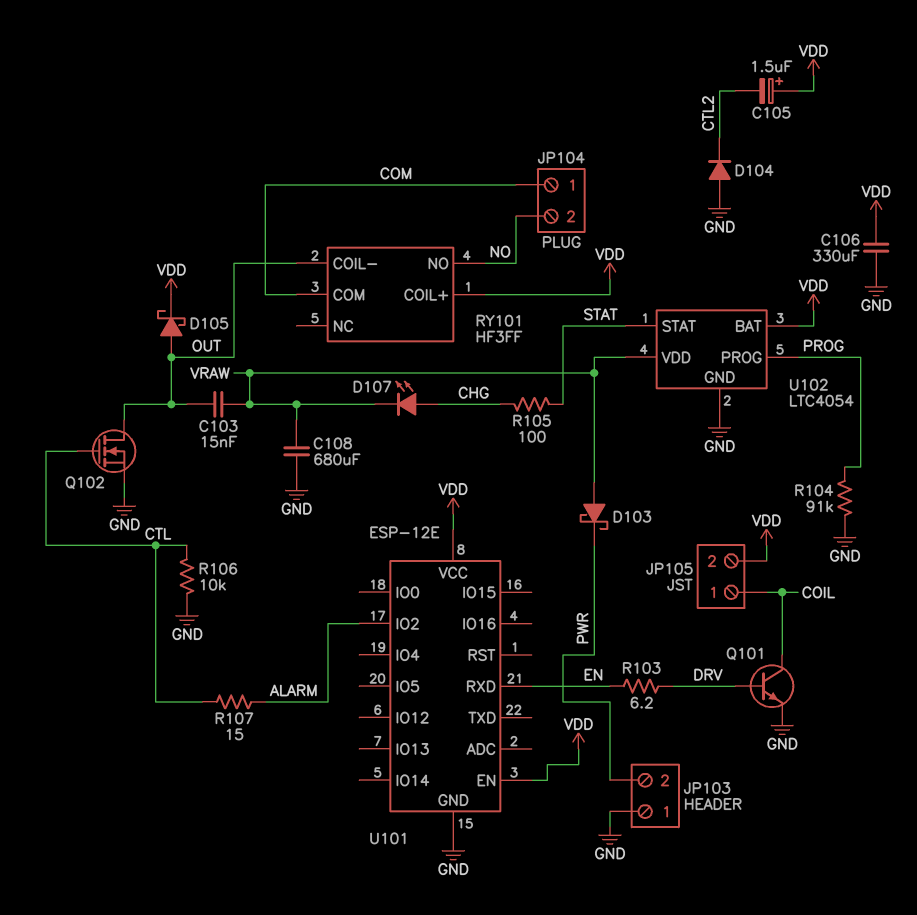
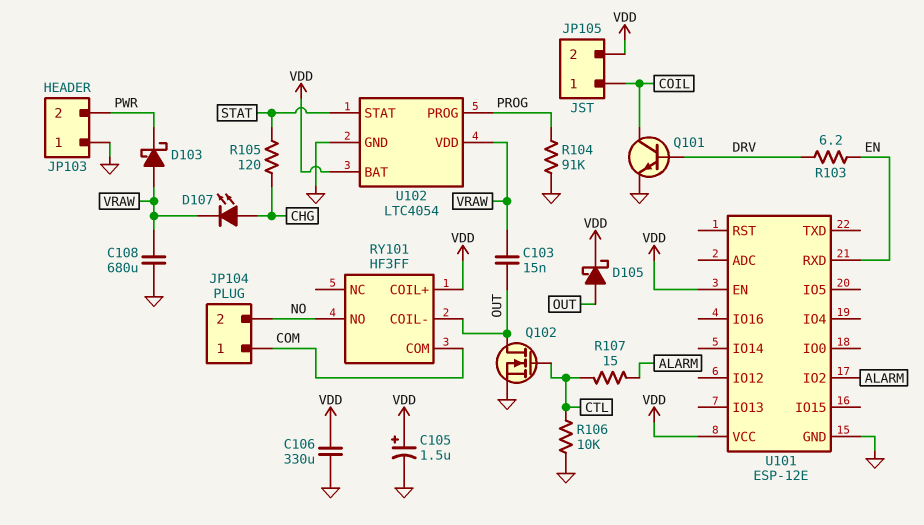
C105: 1.5uF (plus VDD, minus CTL2) -> 1.5uF (plus VDD, minus GND)
D104: diode (A GND, K CTL2) -> none
R105: 100 (CHG, STAT) -> 120 (CHG, STAT)

